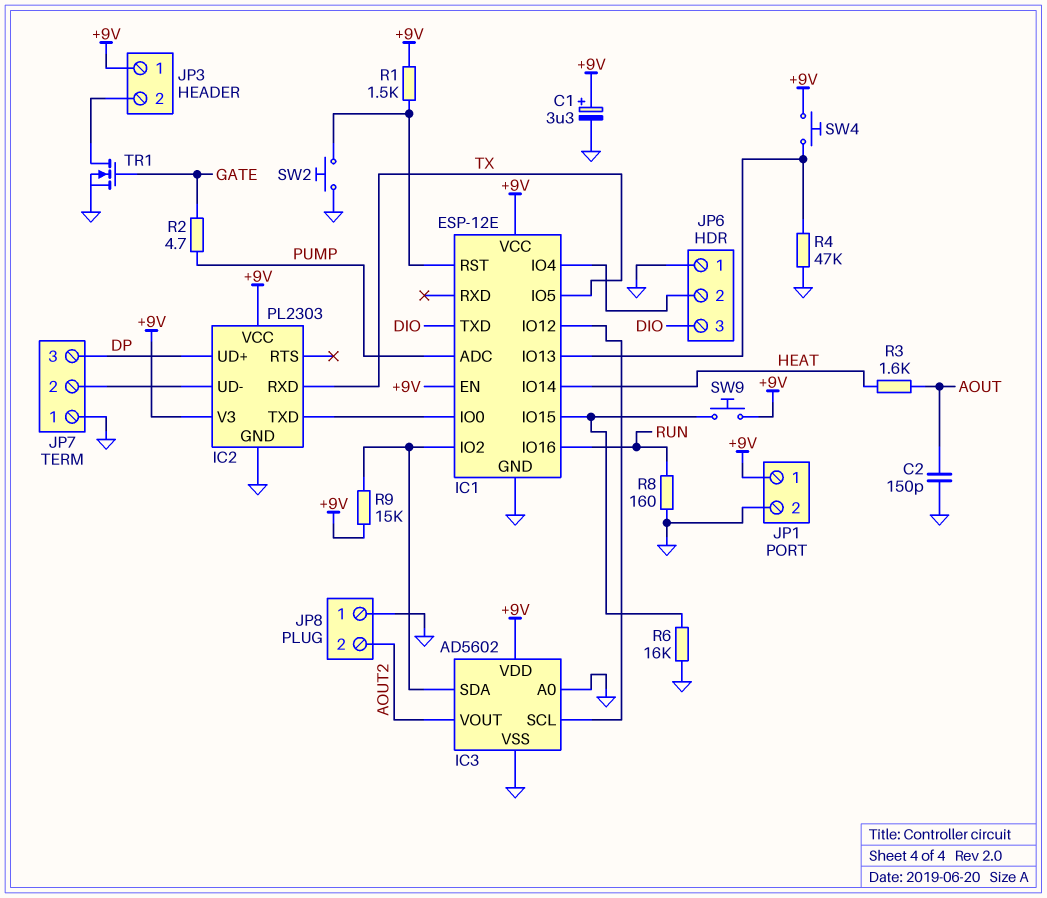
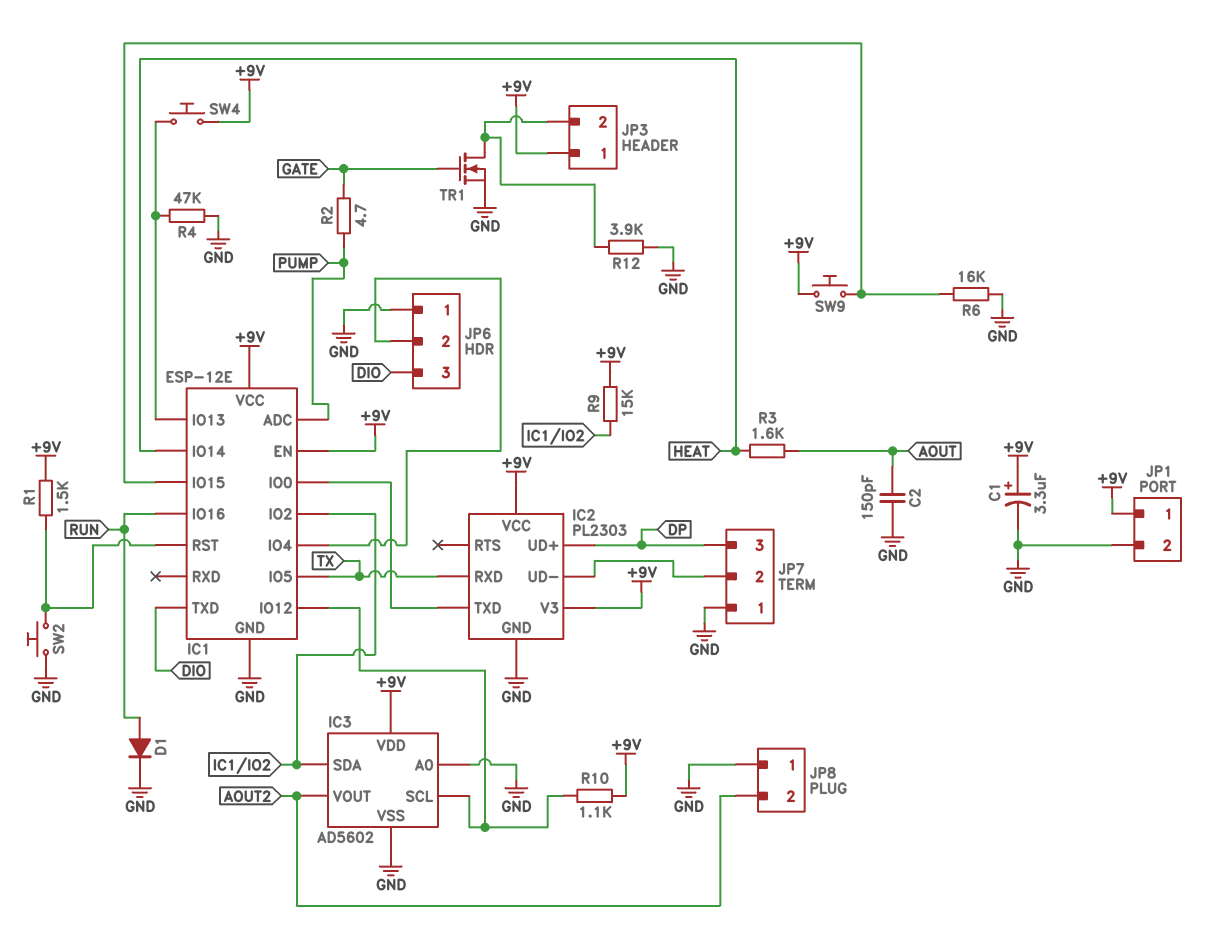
D1: none -> diode (A RUN, K GND)
R8: 160 (GND, RUN) -> none
R10: none -> 1.1k (+9V, IC1/IO12)
R12: none -> 3.9k (GND, JP3/2)

